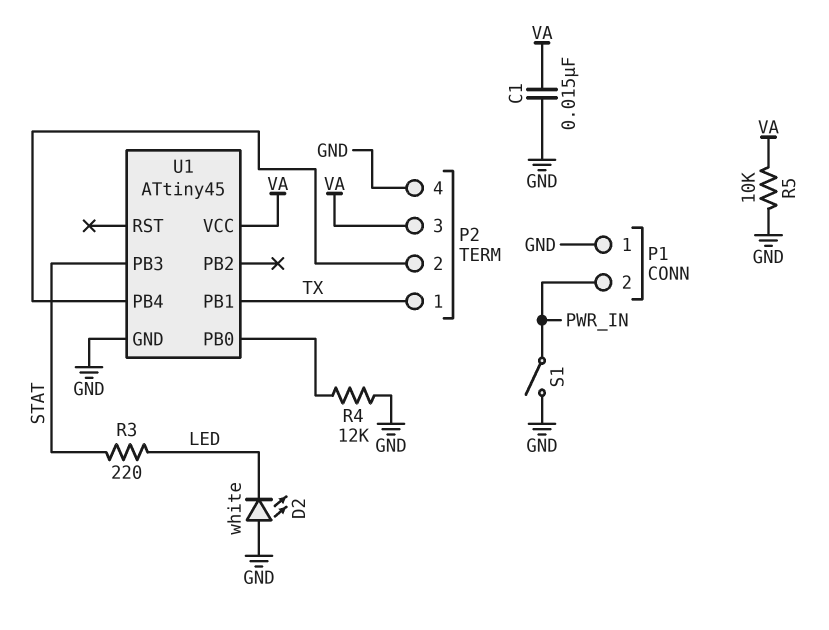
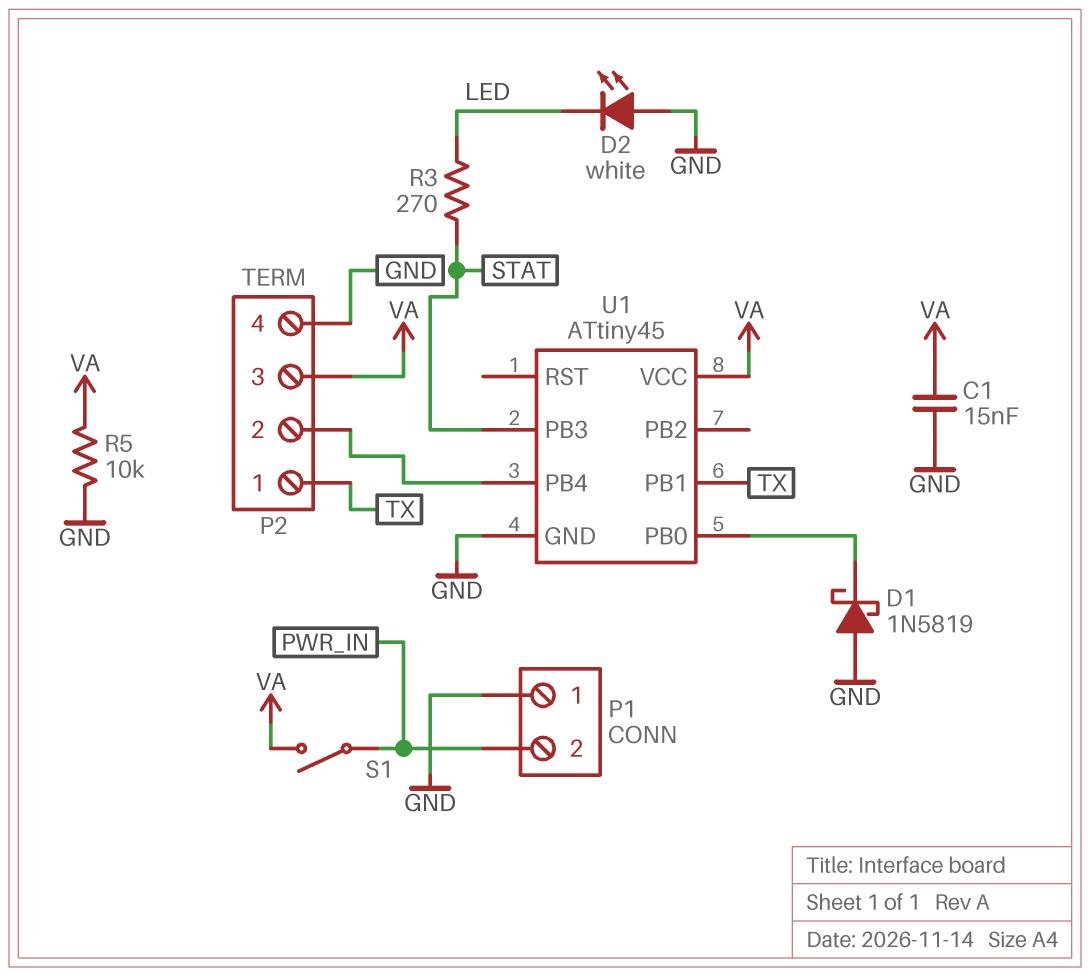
D1: none -> schottky 1N5819 (A GND, K U1/PB0)
R3: 220 (LED, STAT) -> 270 (LED, STAT)
R4: 12k (GND, U1/PB0) -> none
S1: switch (GND, PWR_IN) -> switch (PWR_IN, VA)

